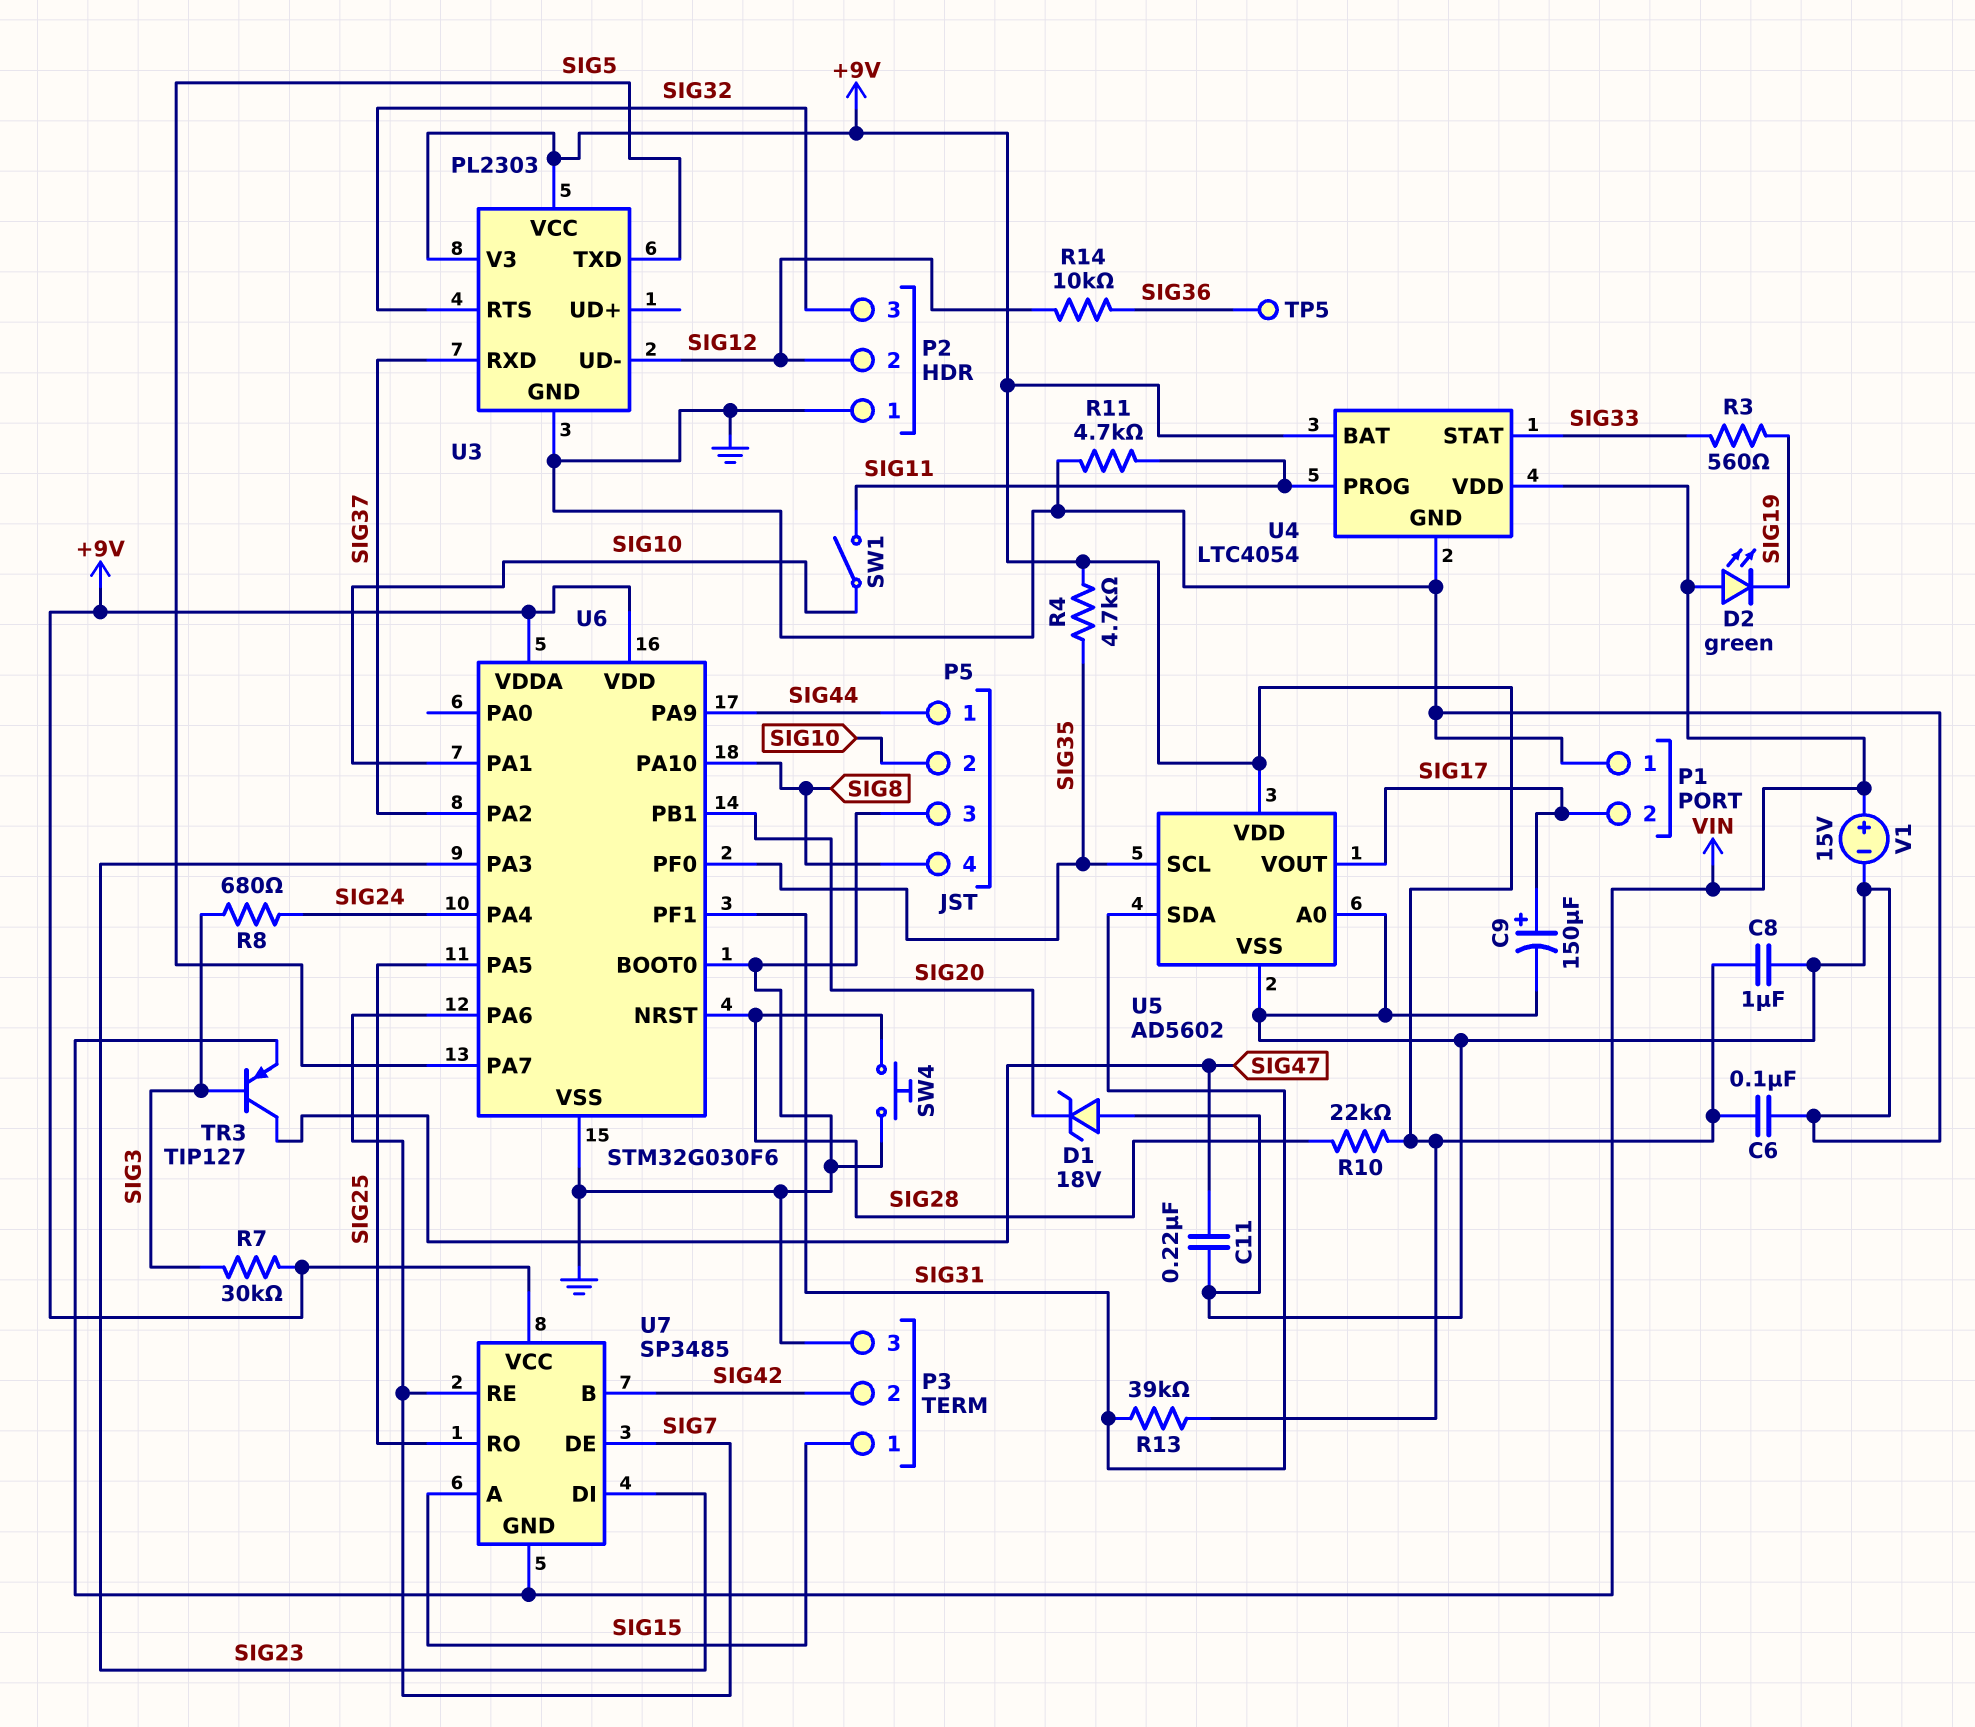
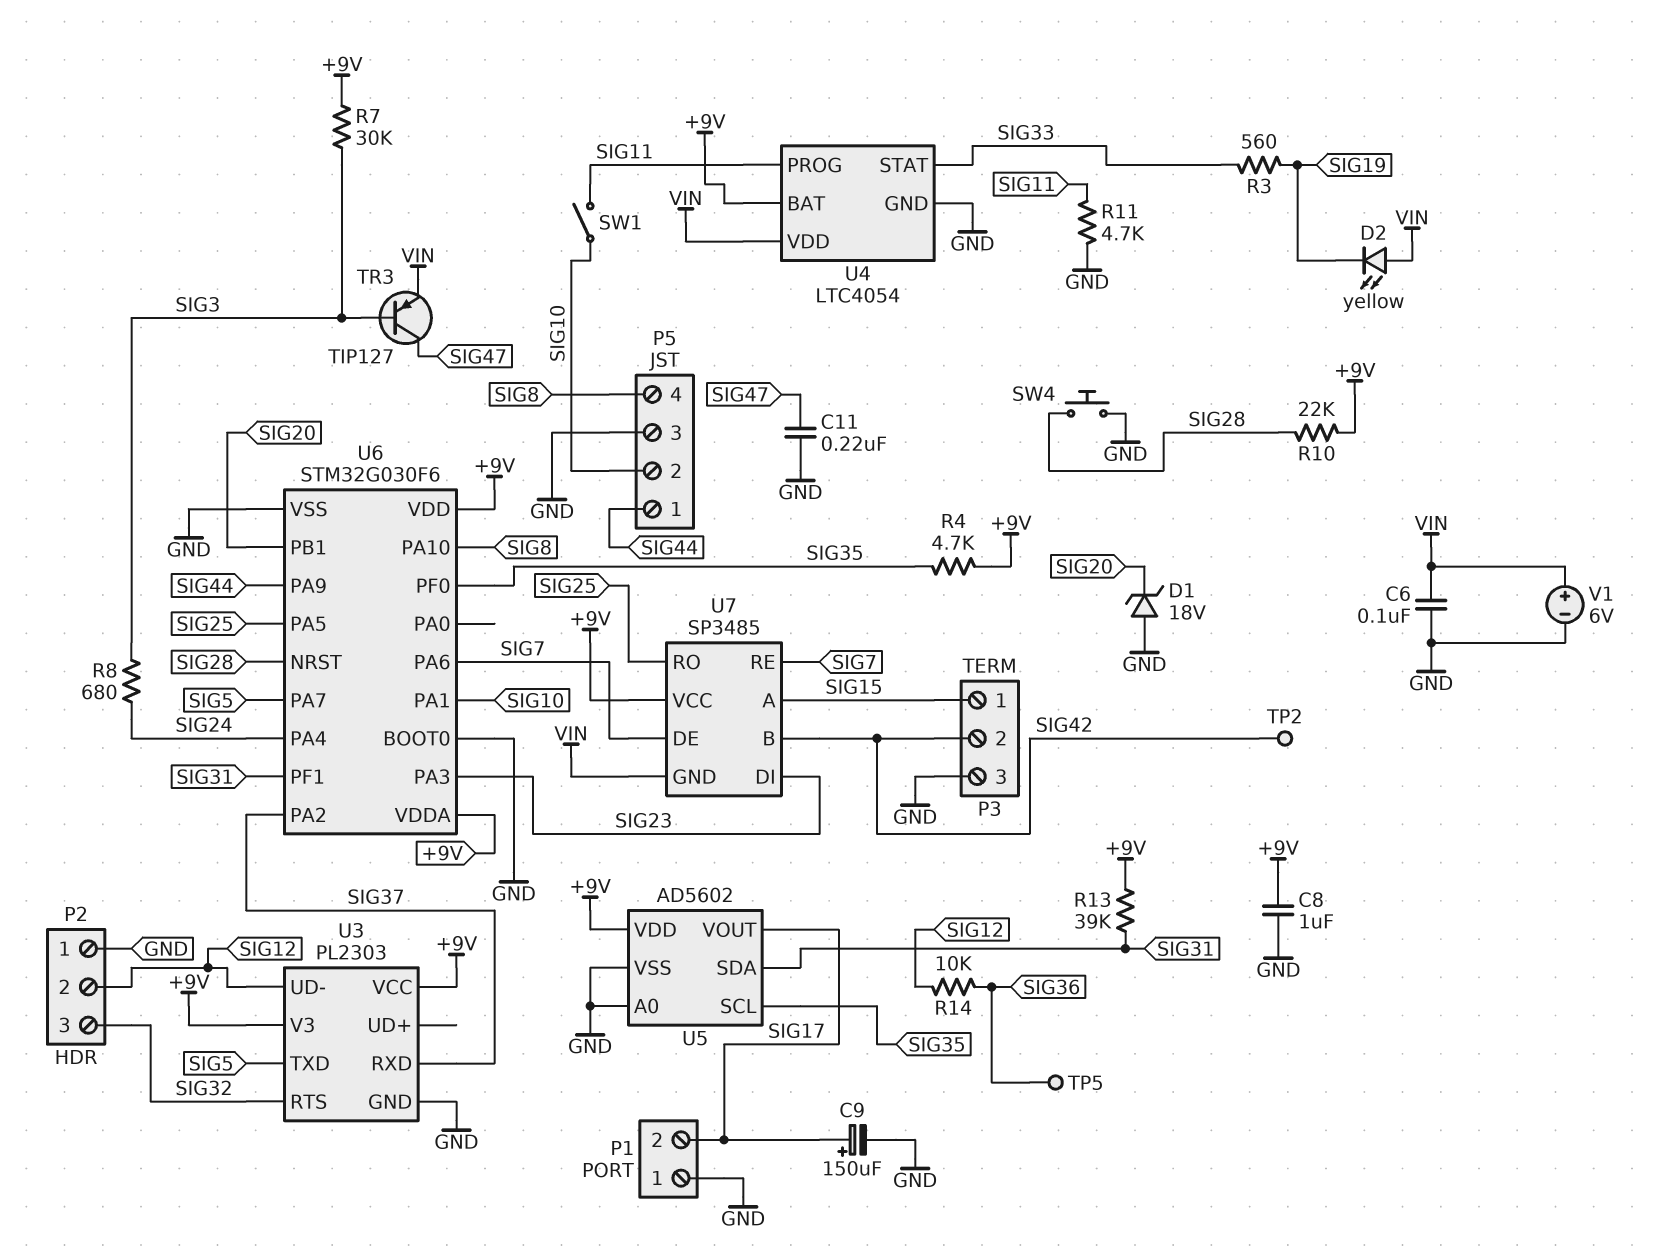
C6: 100nF (+9V, GND) -> 100nF (GND, VIN)
D2: LED green (A VIN, K SIG19) -> LED yellow (A VIN, K SIG19)
TP2: none -> test point (SIG42)
V1: 15V (plus VIN, minus GND) -> 6V (plus VIN, minus GND)

